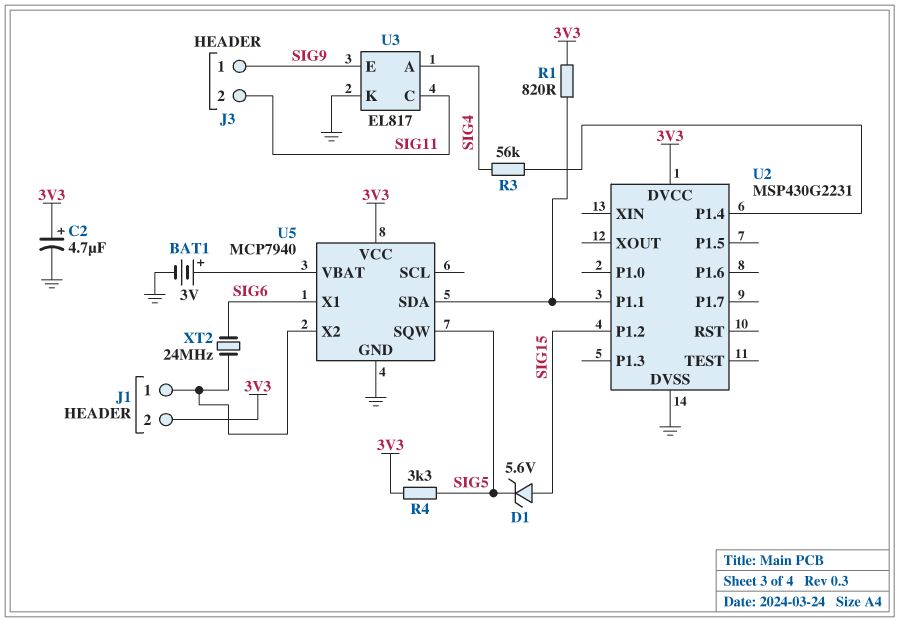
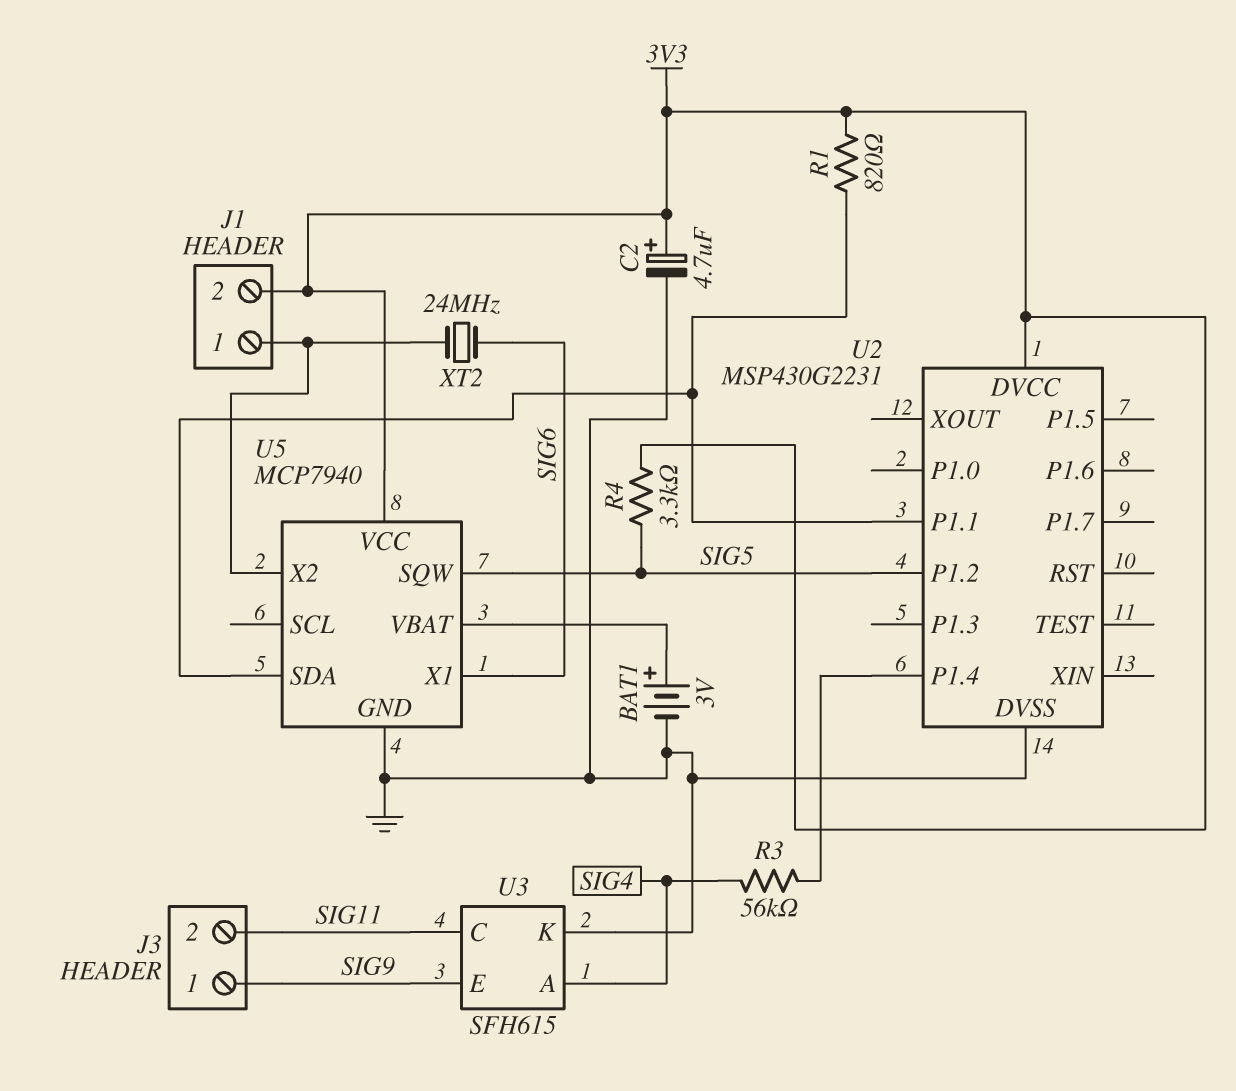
D1: zener 5.6V (A SIG15, K SIG5) -> none
U2 pin P1.2: SIG15 -> SIG5
U3: EL817 -> SFH615

